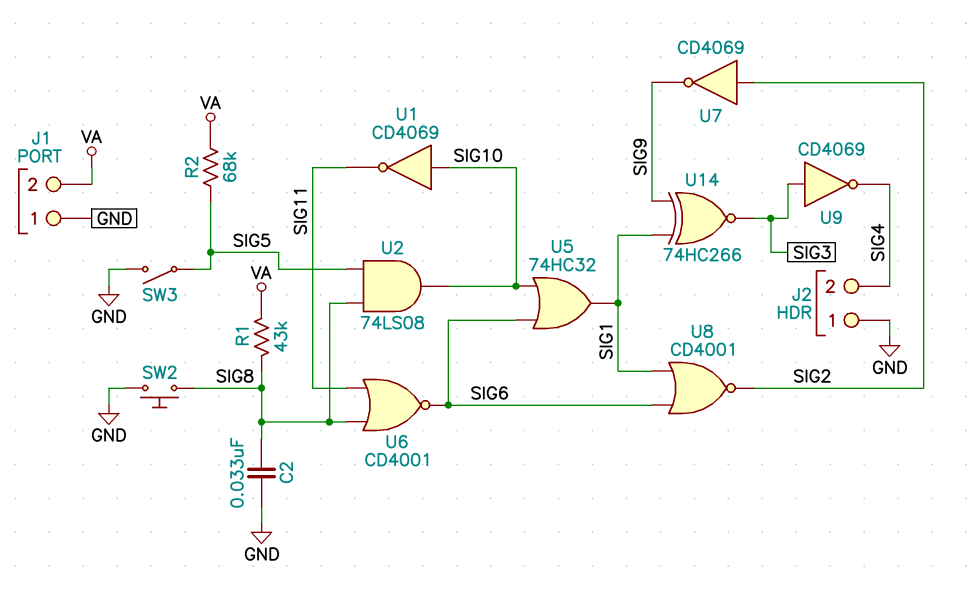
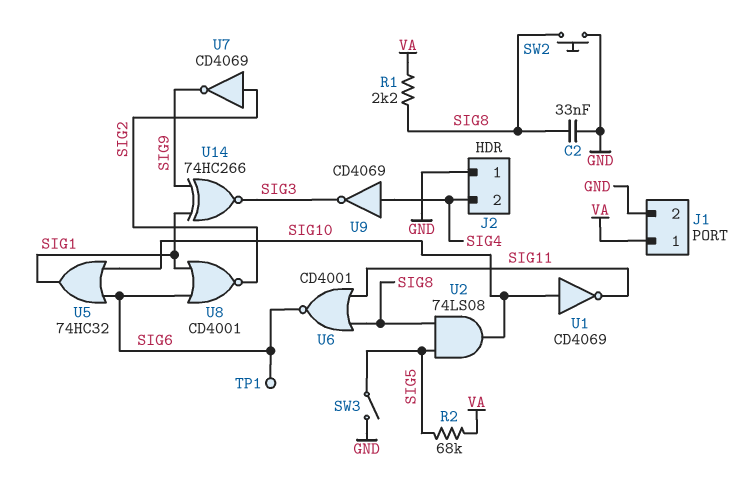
J1 pin 1: GND -> VA
J1 pin 2: VA -> GND
R1: 43k (SIG8, VA) -> 2.2k (SIG8, VA)
TP1: none -> test point (SIG6)
U9: NOT CD4069 (in SIG3, out SIG4) -> NOT CD4069 (in SIG4, out SIG3)

